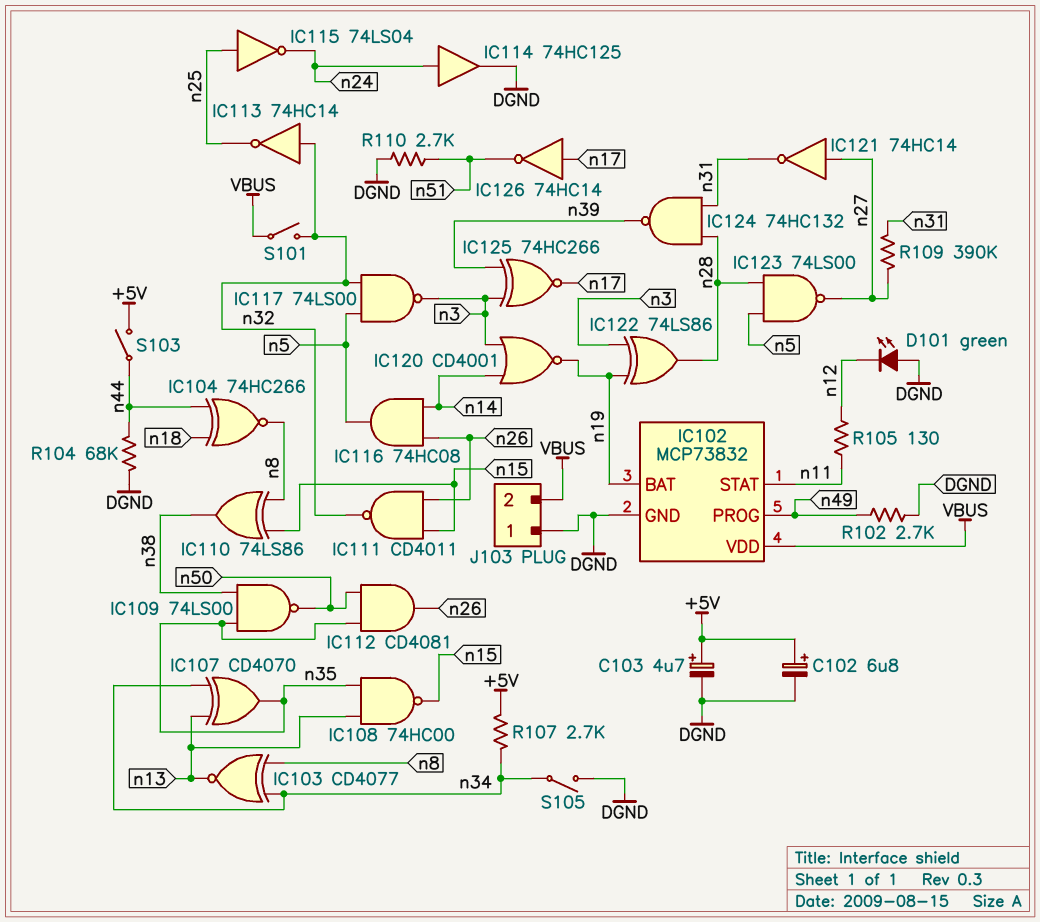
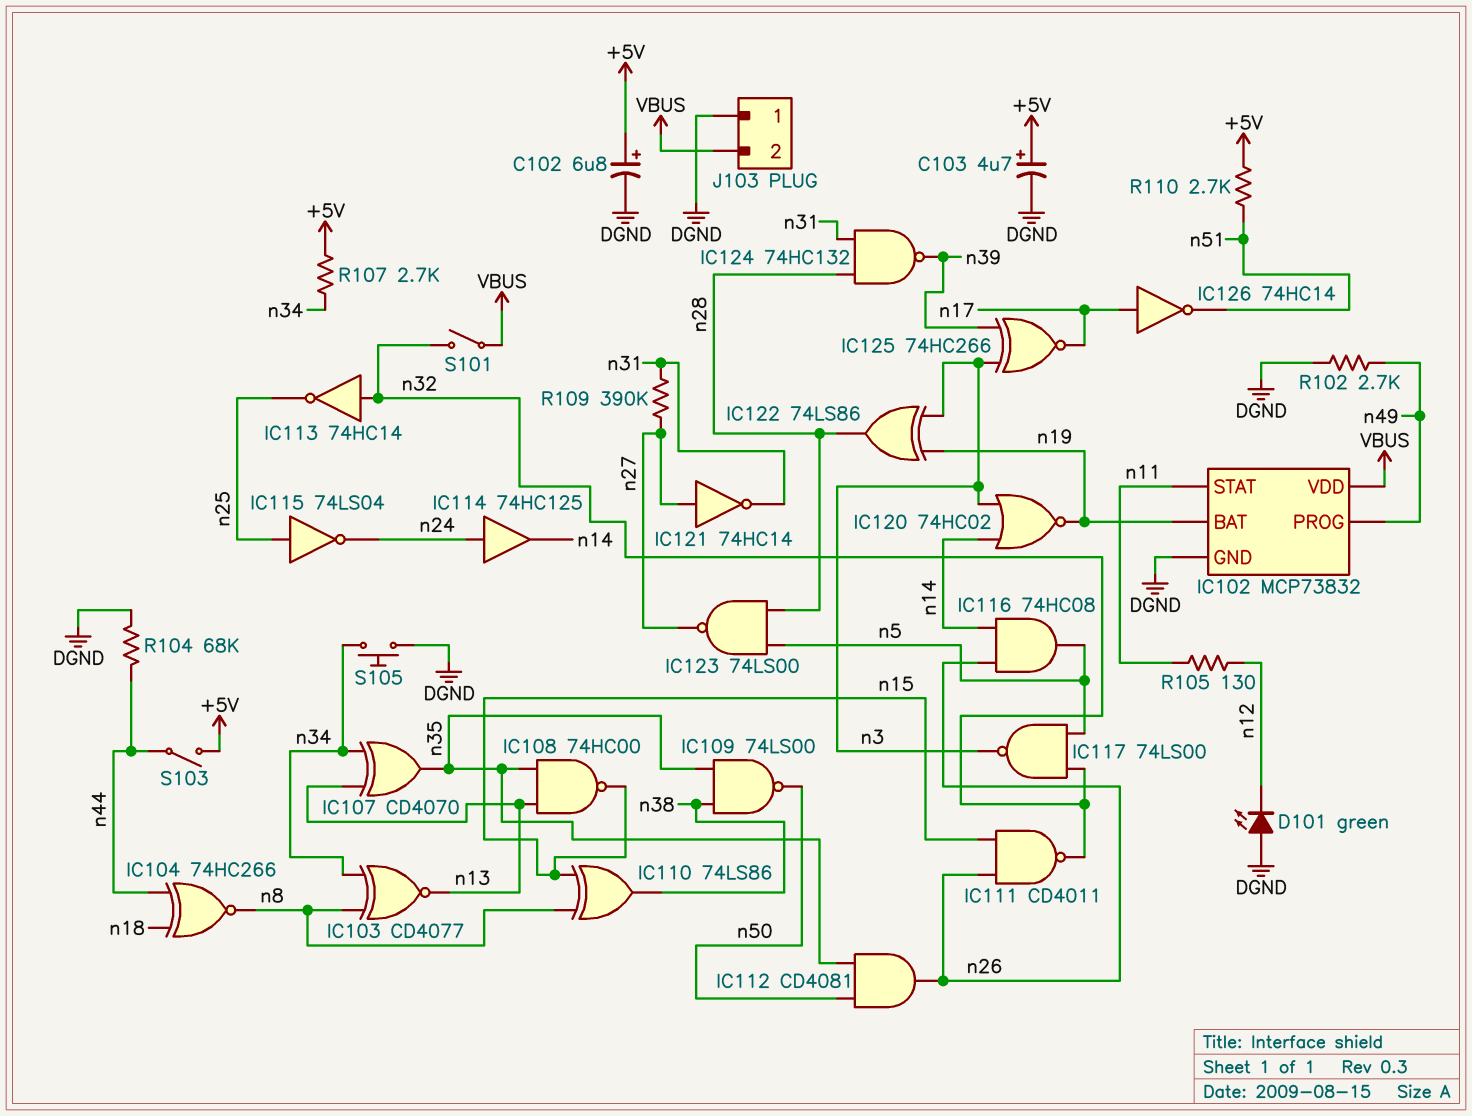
IC114: buffer 74HC125 (in n24, out DGND) -> buffer 74HC125 (in n24, out n14)
IC120: NOR CD4001 (in n3, in n14, out n19) -> NOR 74HC02 (in n3, in n14, out n19)
R110: 2.7k (DGND, n51) -> 2.7k (+5V, n51)
S105: switch (DGND, n34) -> button (DGND, n34)

